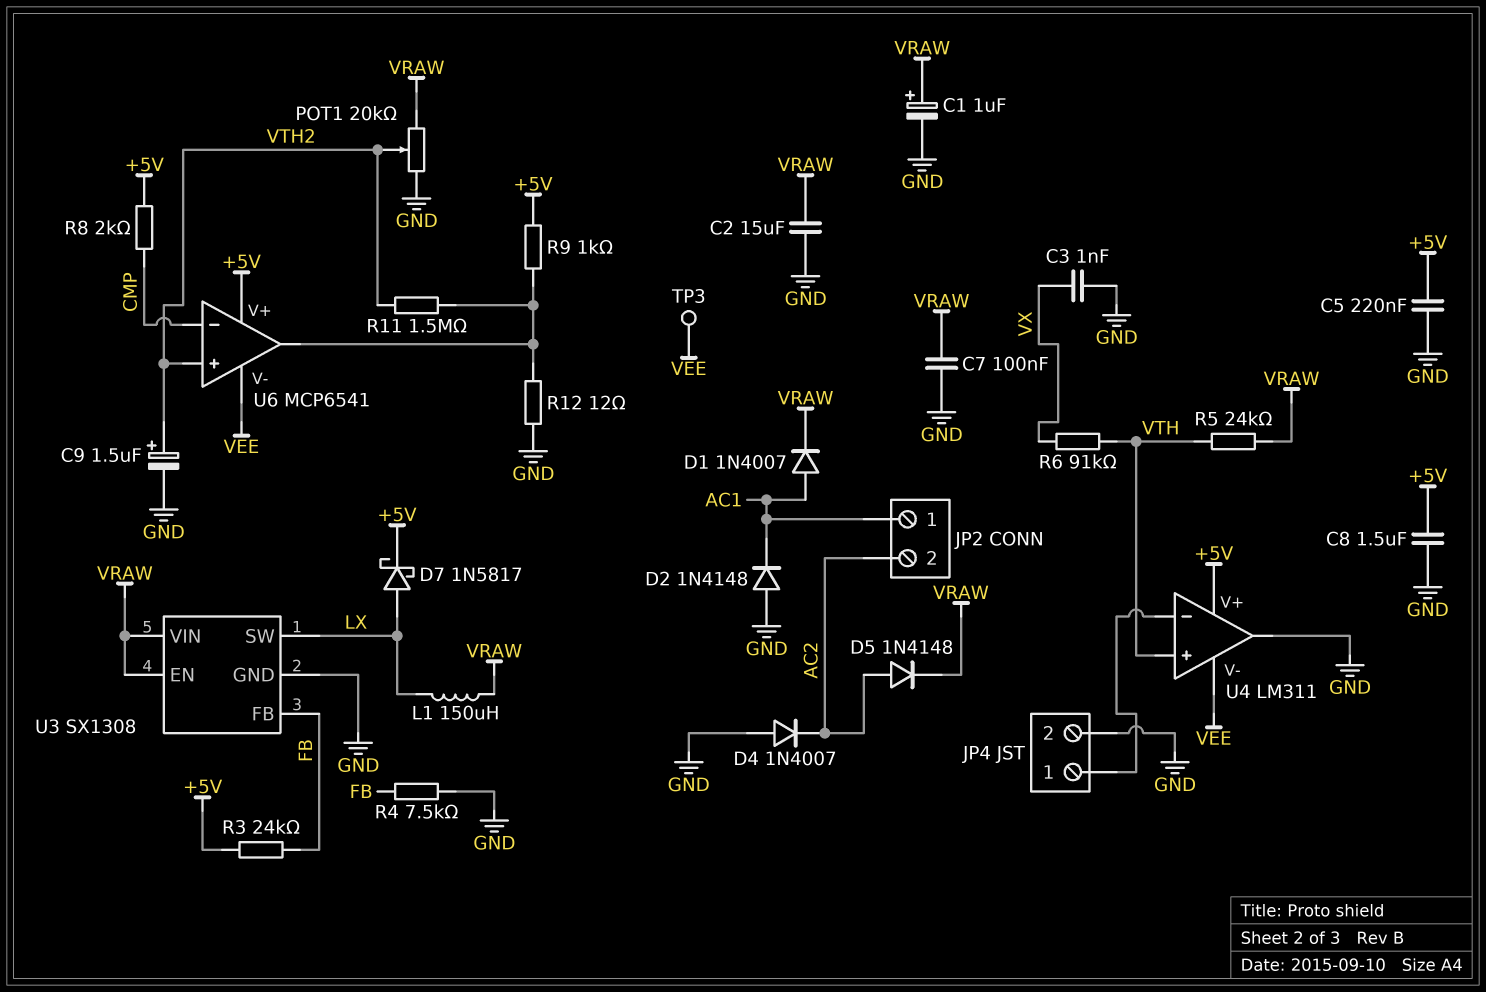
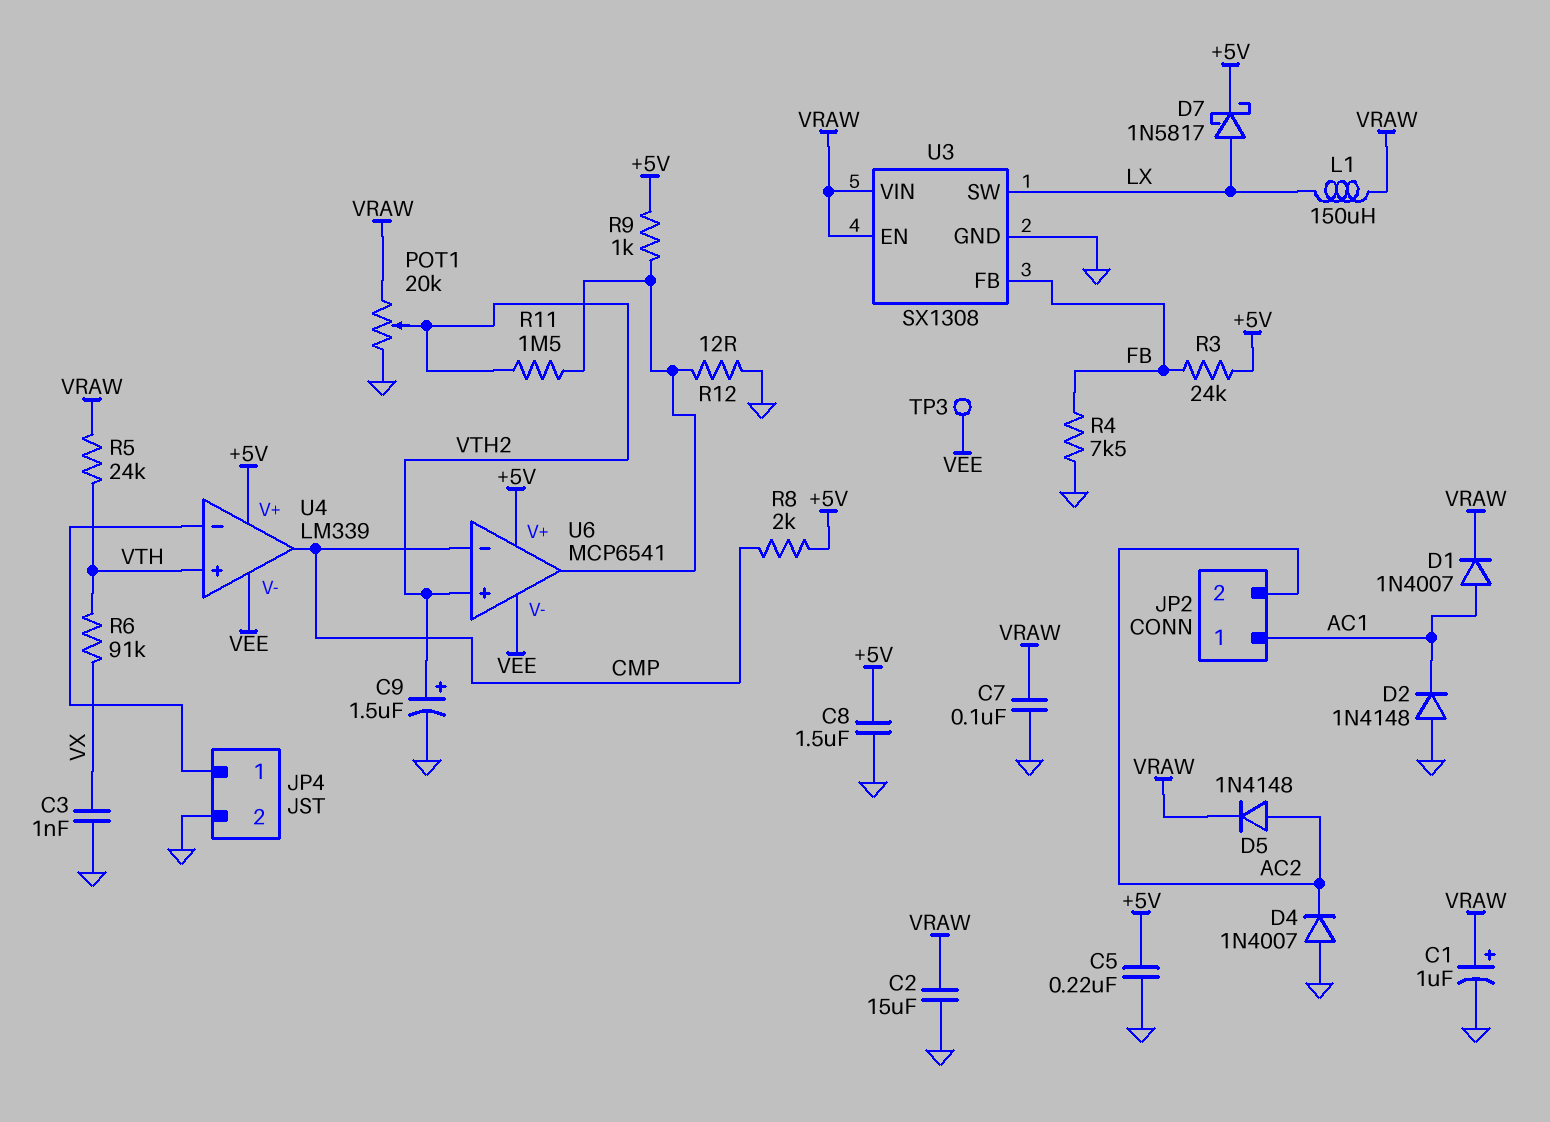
U4: LM311 -> LM339
U4 pin out: GND -> CMP

